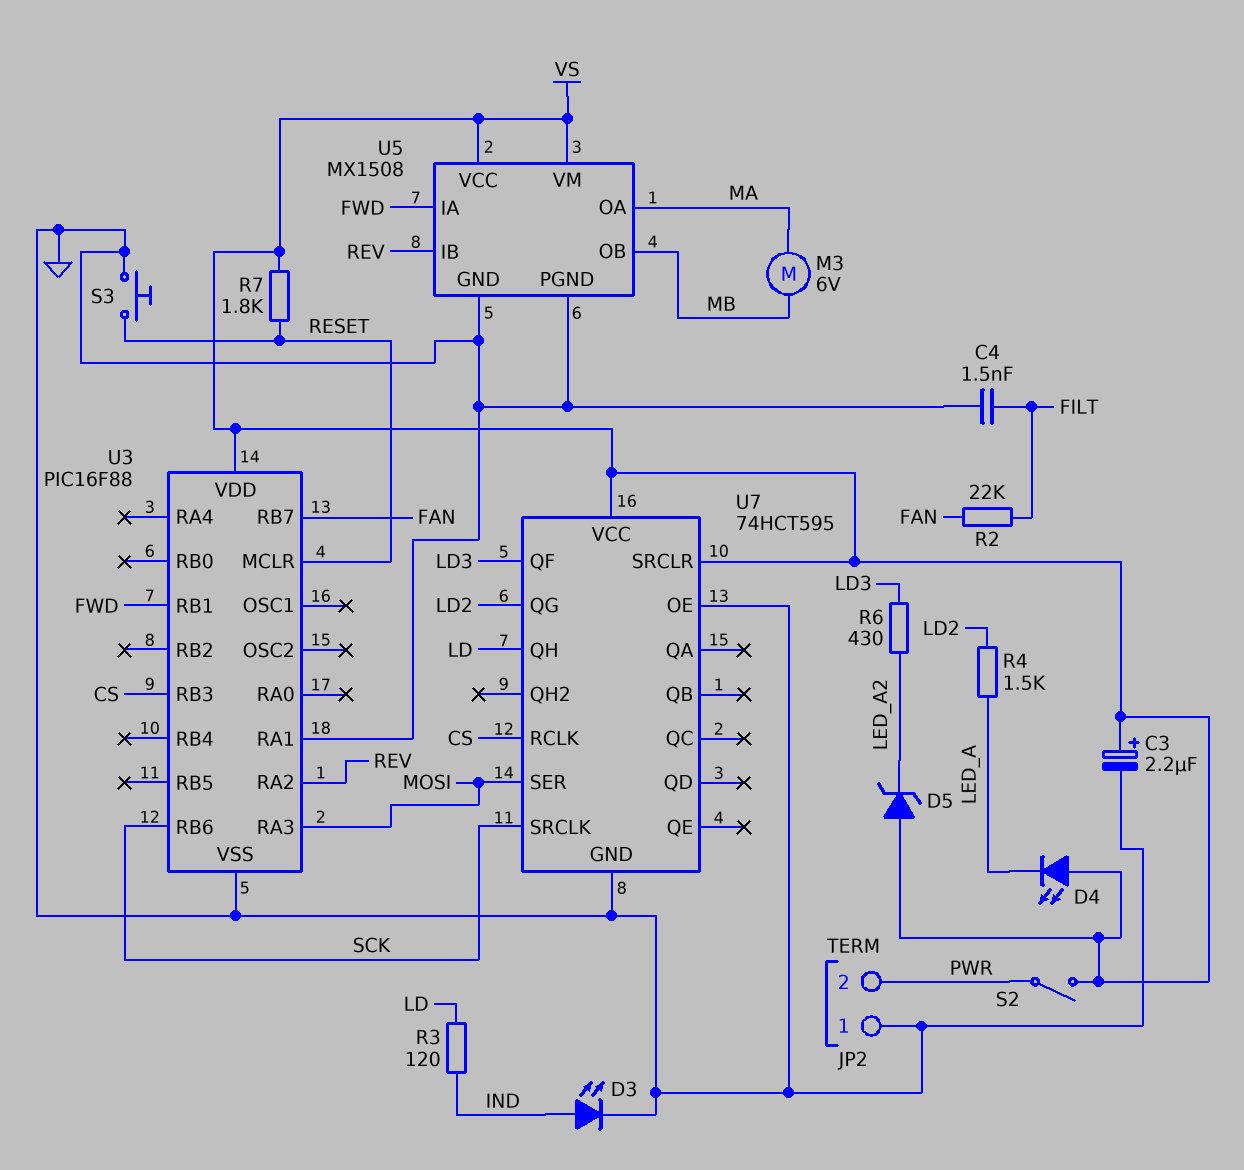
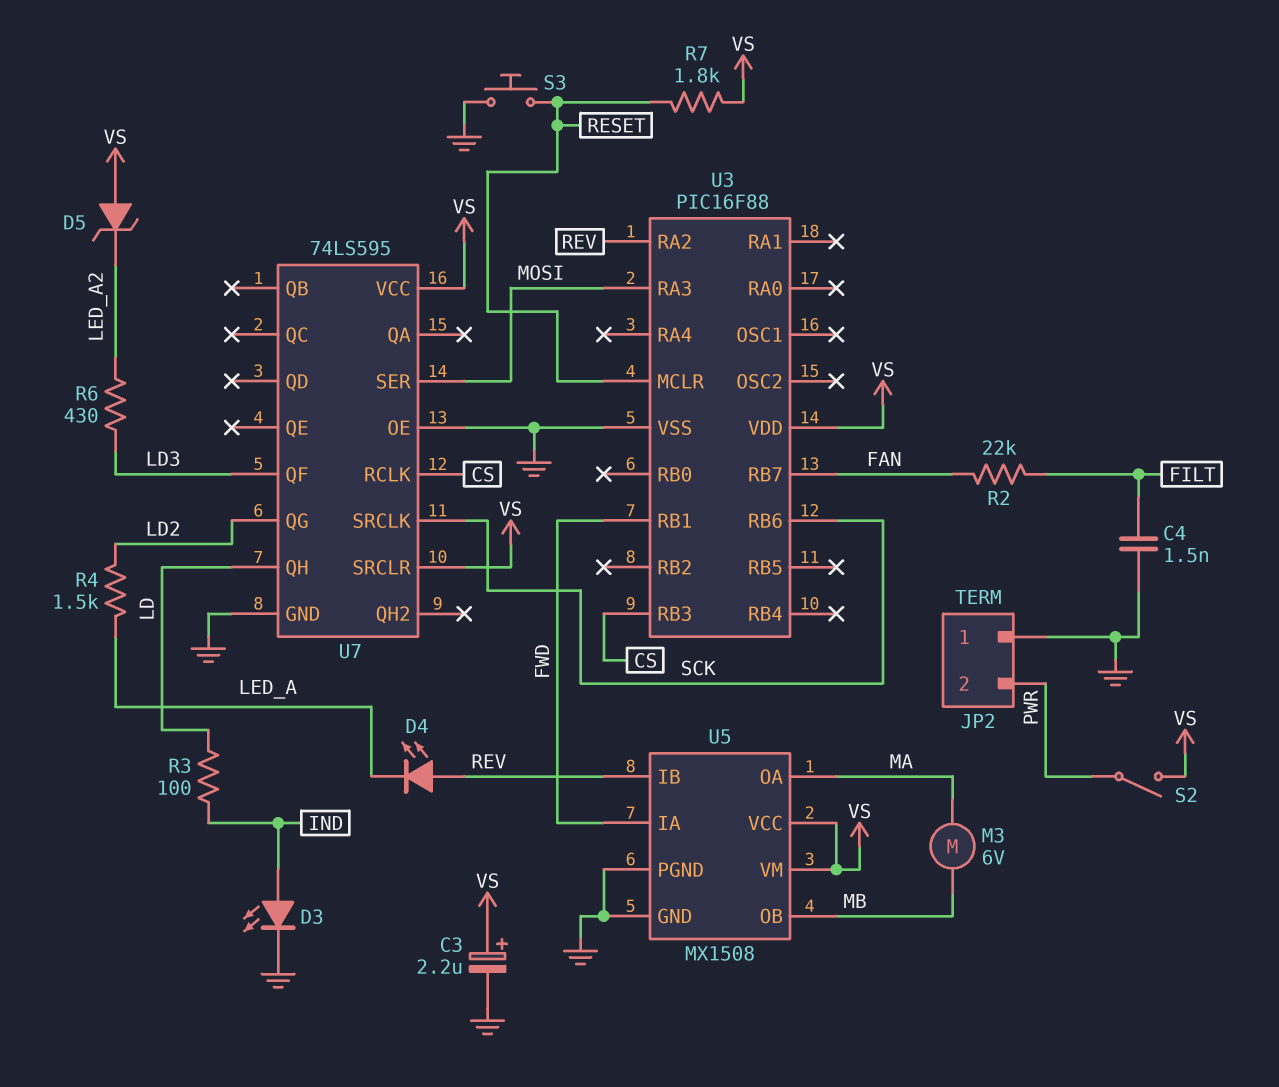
D4: LED (A VS, K LED_A) -> LED (A REV, K LED_A)
R3: 120 (IND, LD) -> 100 (IND, LD)
U3 pin RA1: GND -> none
U7: 74HCT595 -> 74LS595

